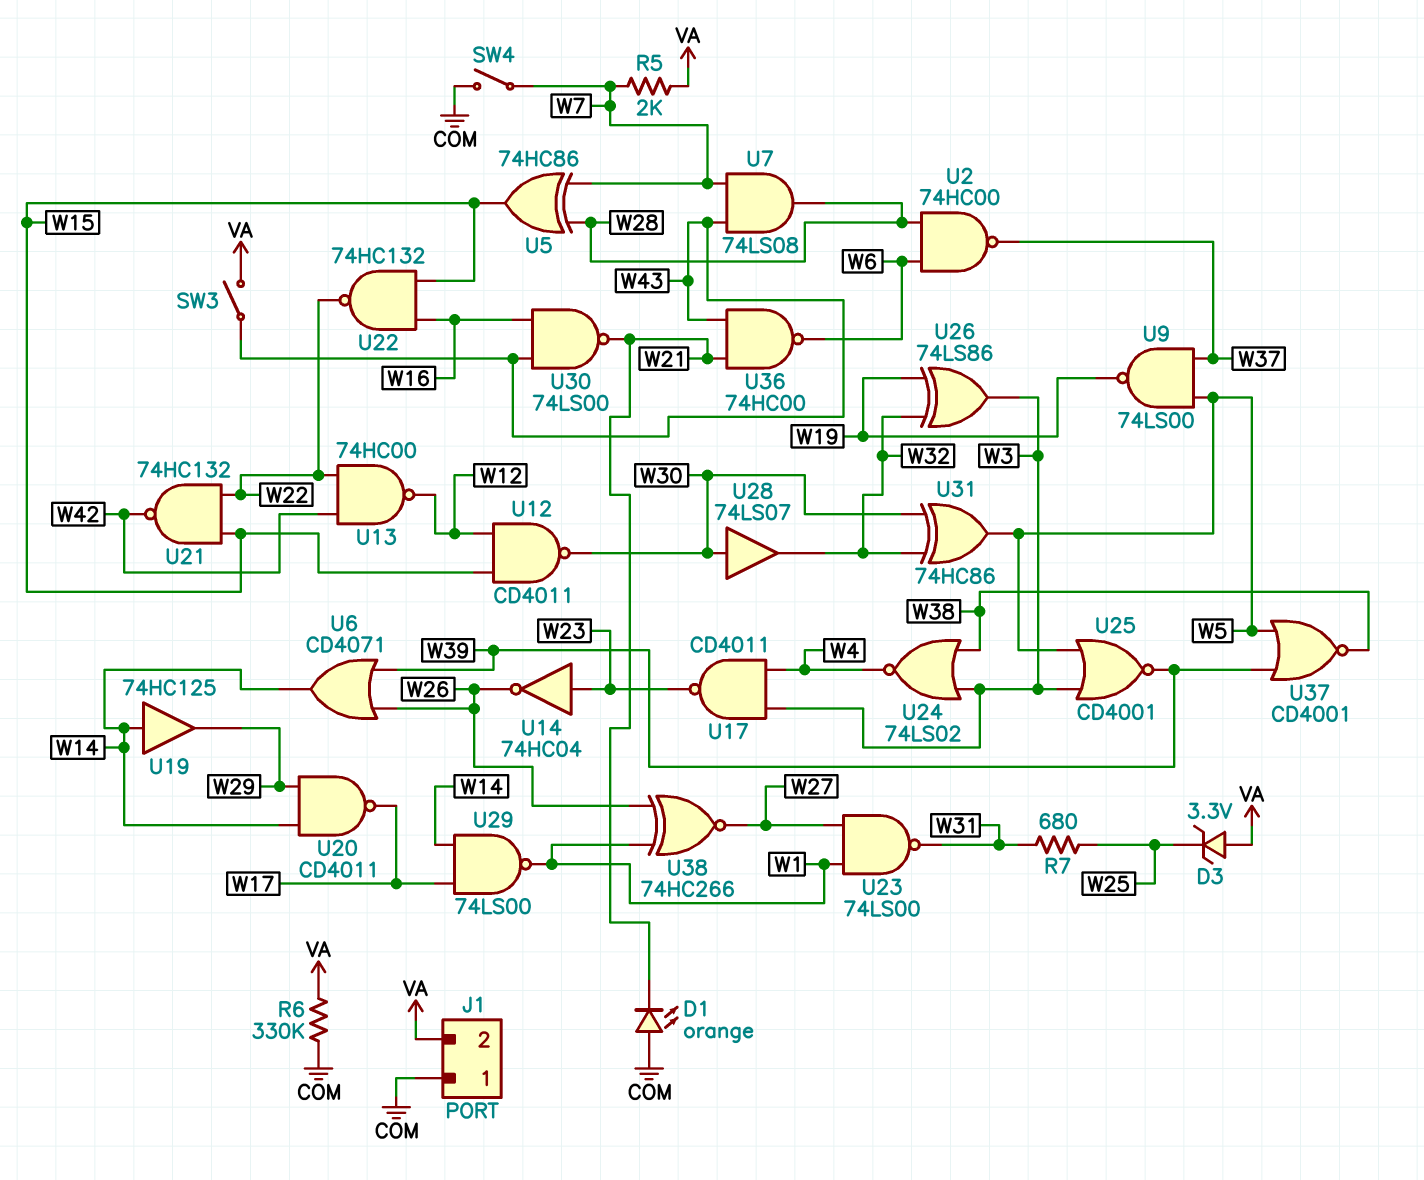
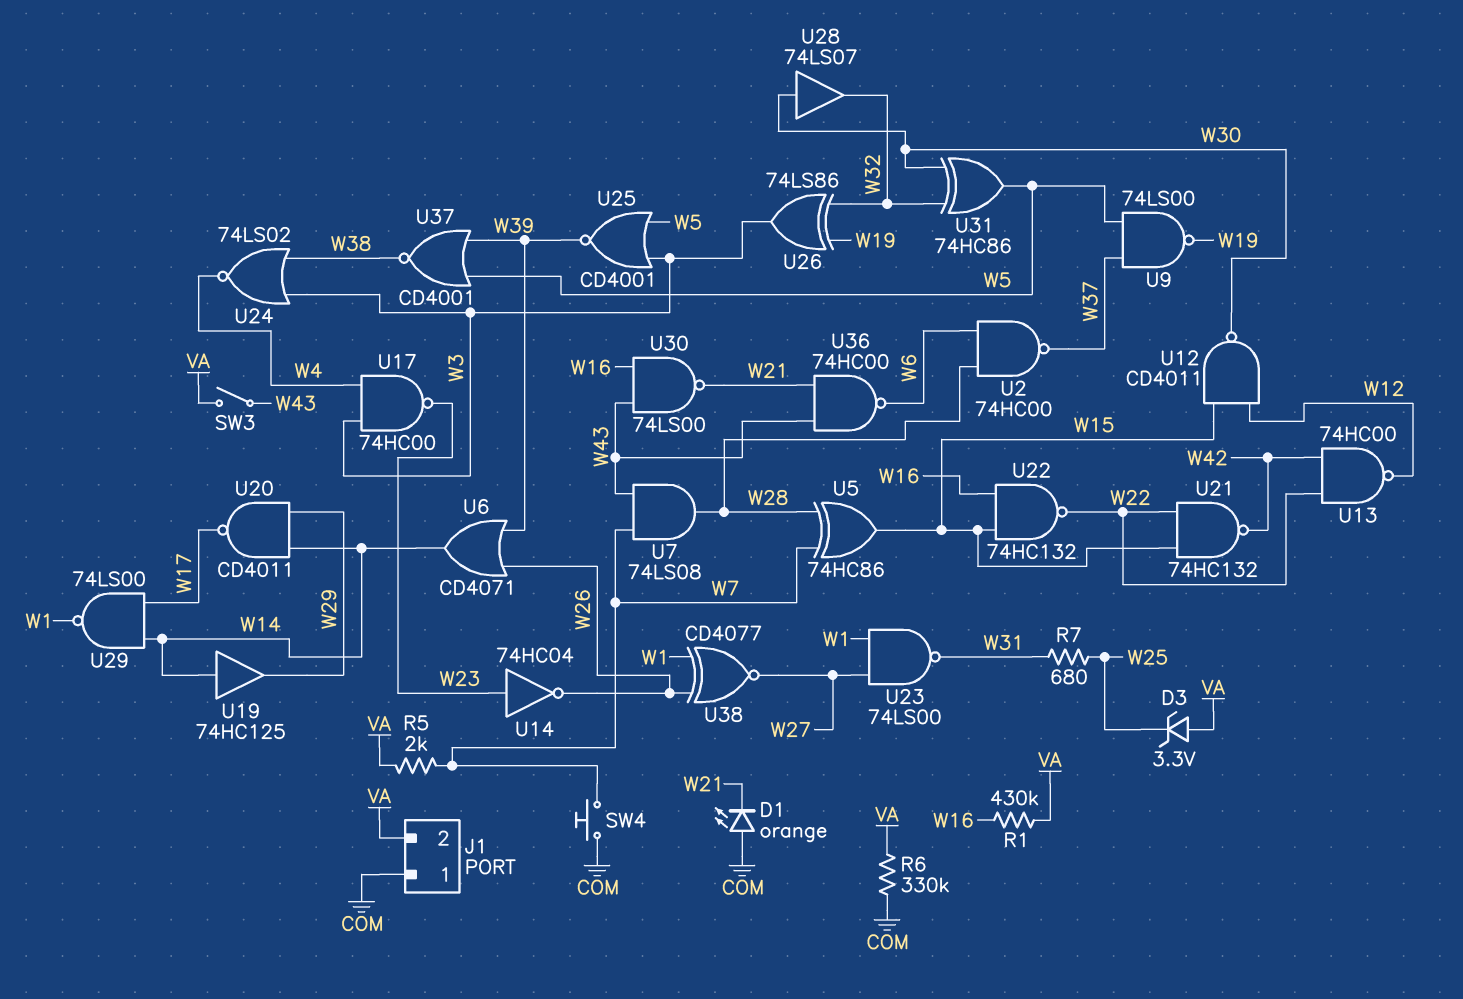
R1: none -> 430k (VA, W16)
SW4: switch (COM, W7) -> button (COM, W7)
U17: NAND CD4011 (in W3, in W4, out W23) -> NAND 74HC00 (in W3, in W4, out W23)
U38: XNOR 74HC266 (in W1, in W26, out W27) -> XNOR CD4077 (in W1, in W26, out W27)

